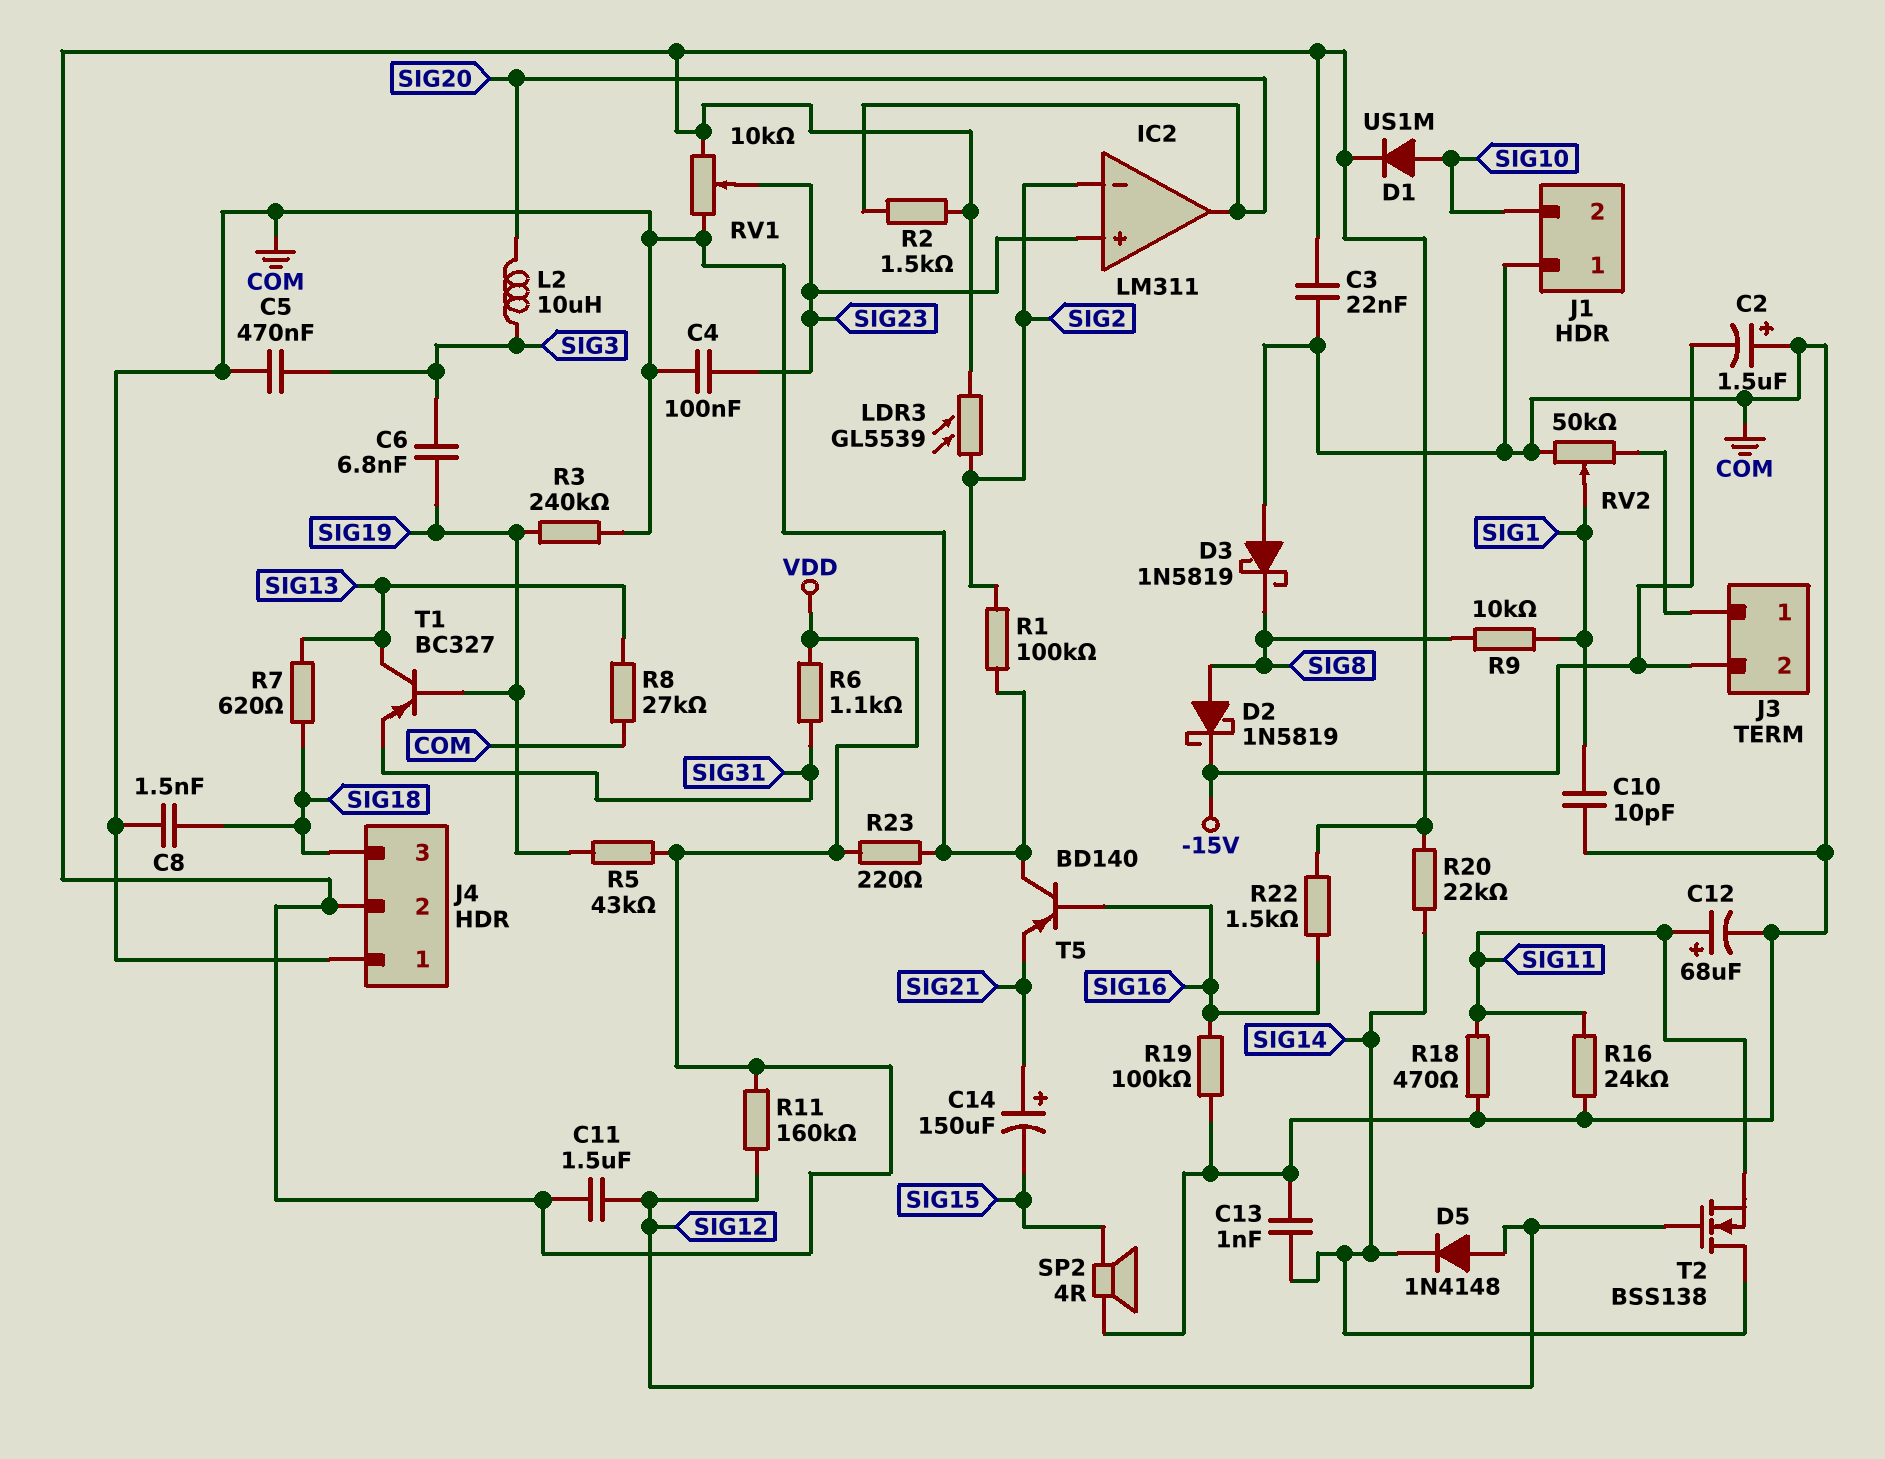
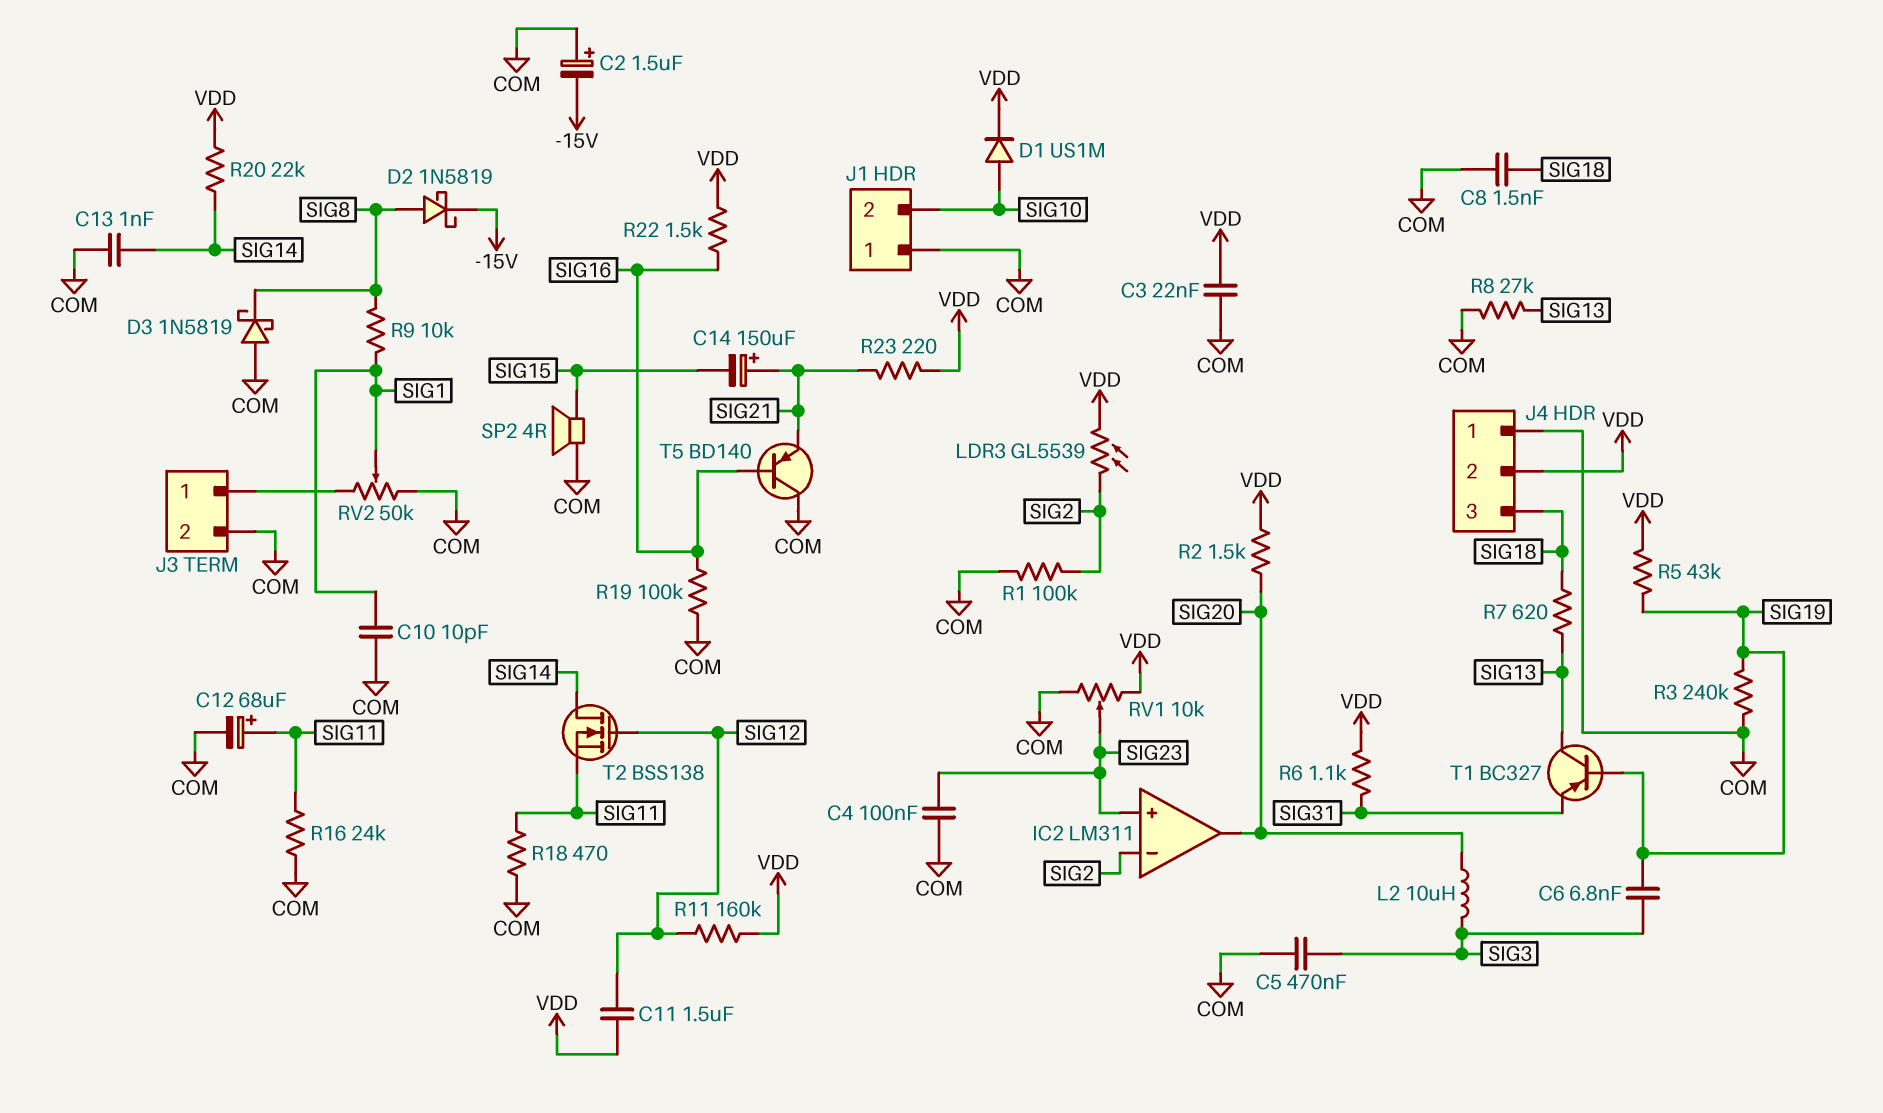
D5: diode 1N4148 (A SIG12, K SIG14) -> none
J3 pin 2: -15V -> COM
R23: 220 (COM, VDD) -> 220 (SIG21, VDD)

